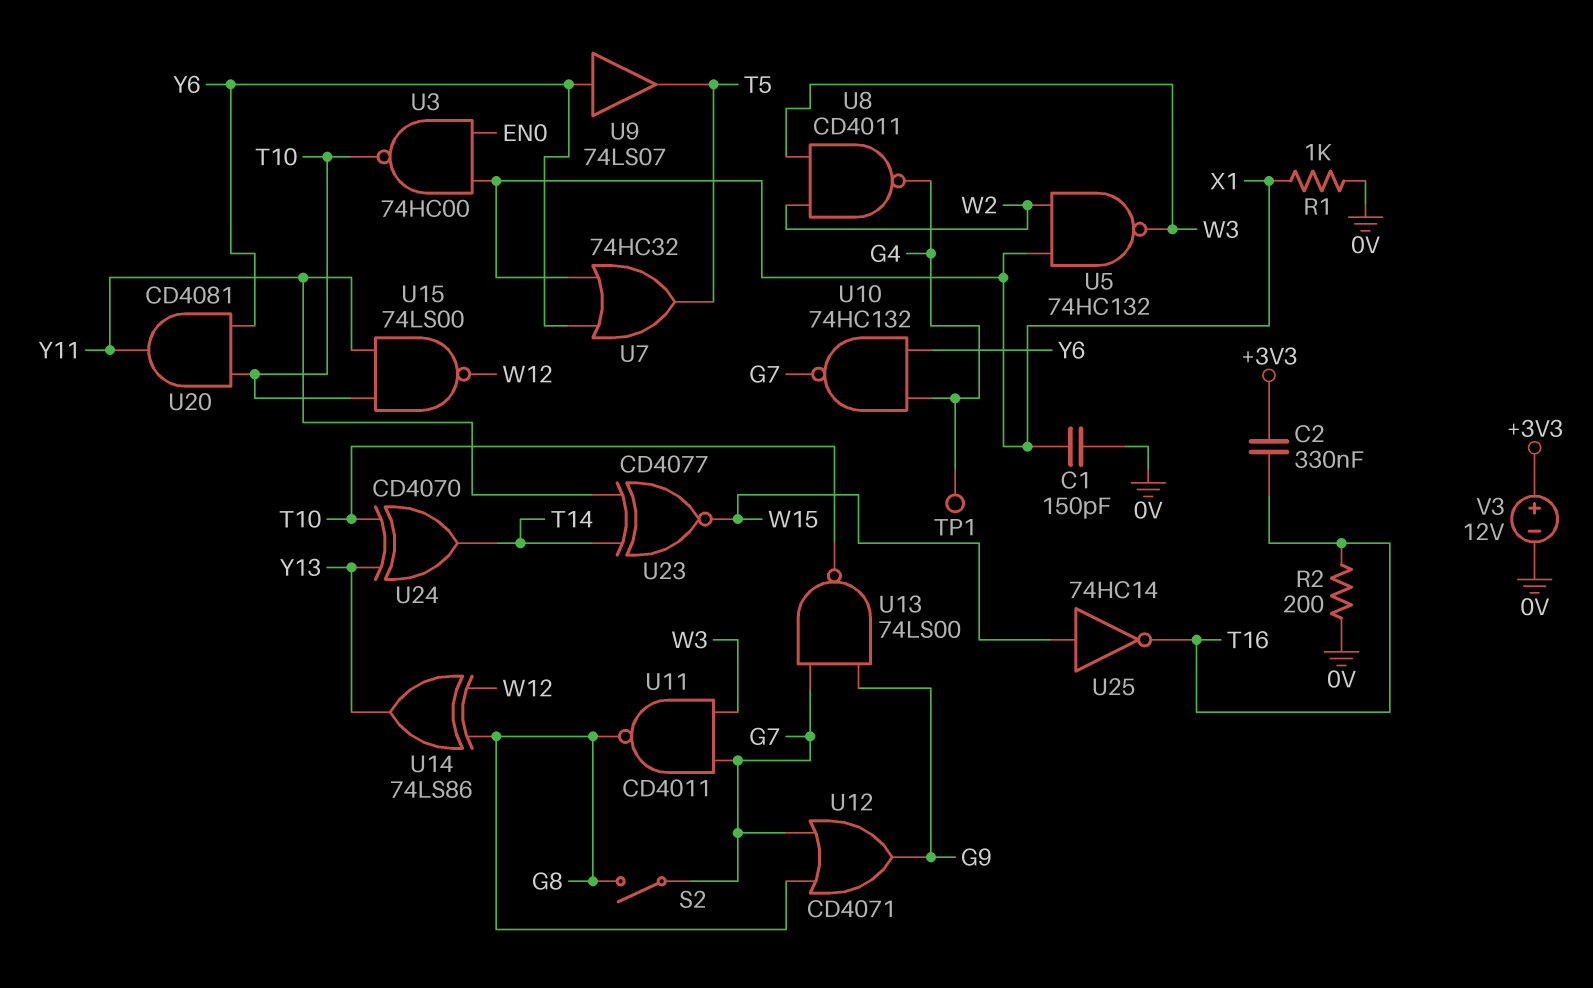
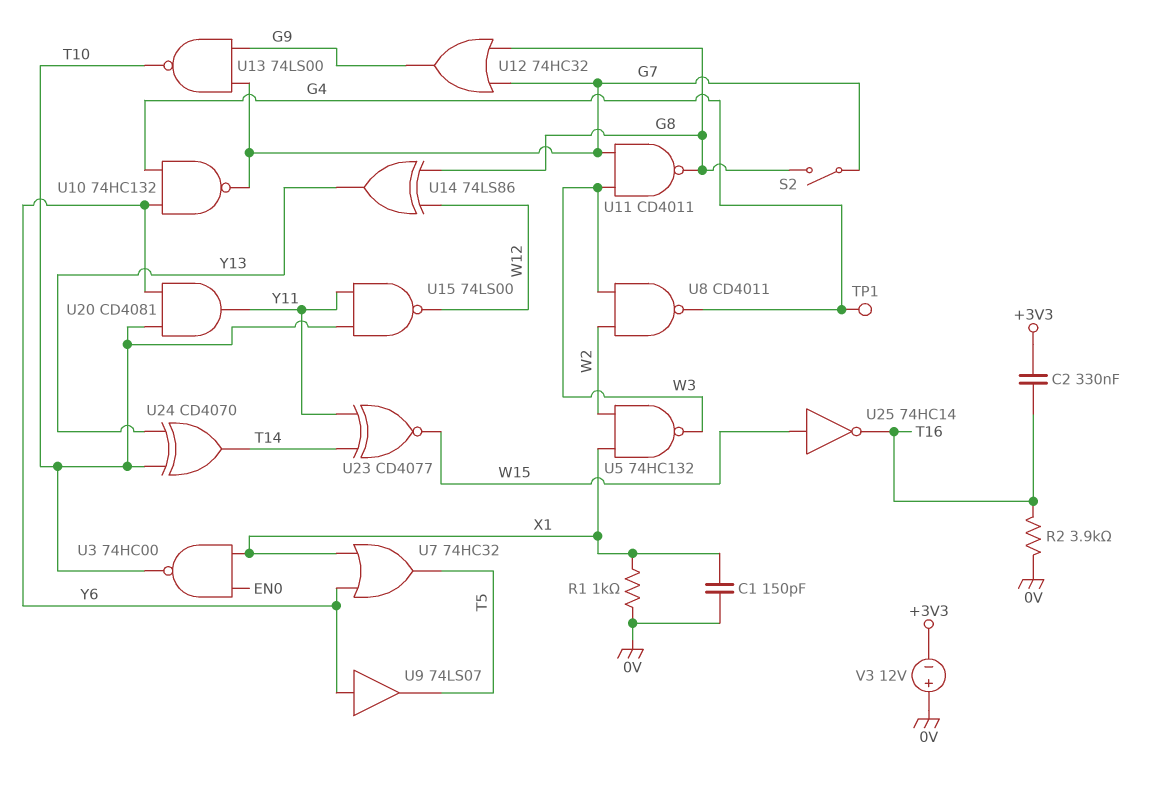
R2: 200 (0V, T16) -> 3.9k (0V, T16)
U12: OR CD4071 (in G7, in G8, out G9) -> OR 74HC32 (in G7, in G8, out G9)
V3: 12V (plus +3V3, minus 0V) -> 12V (plus 0V, minus +3V3)

